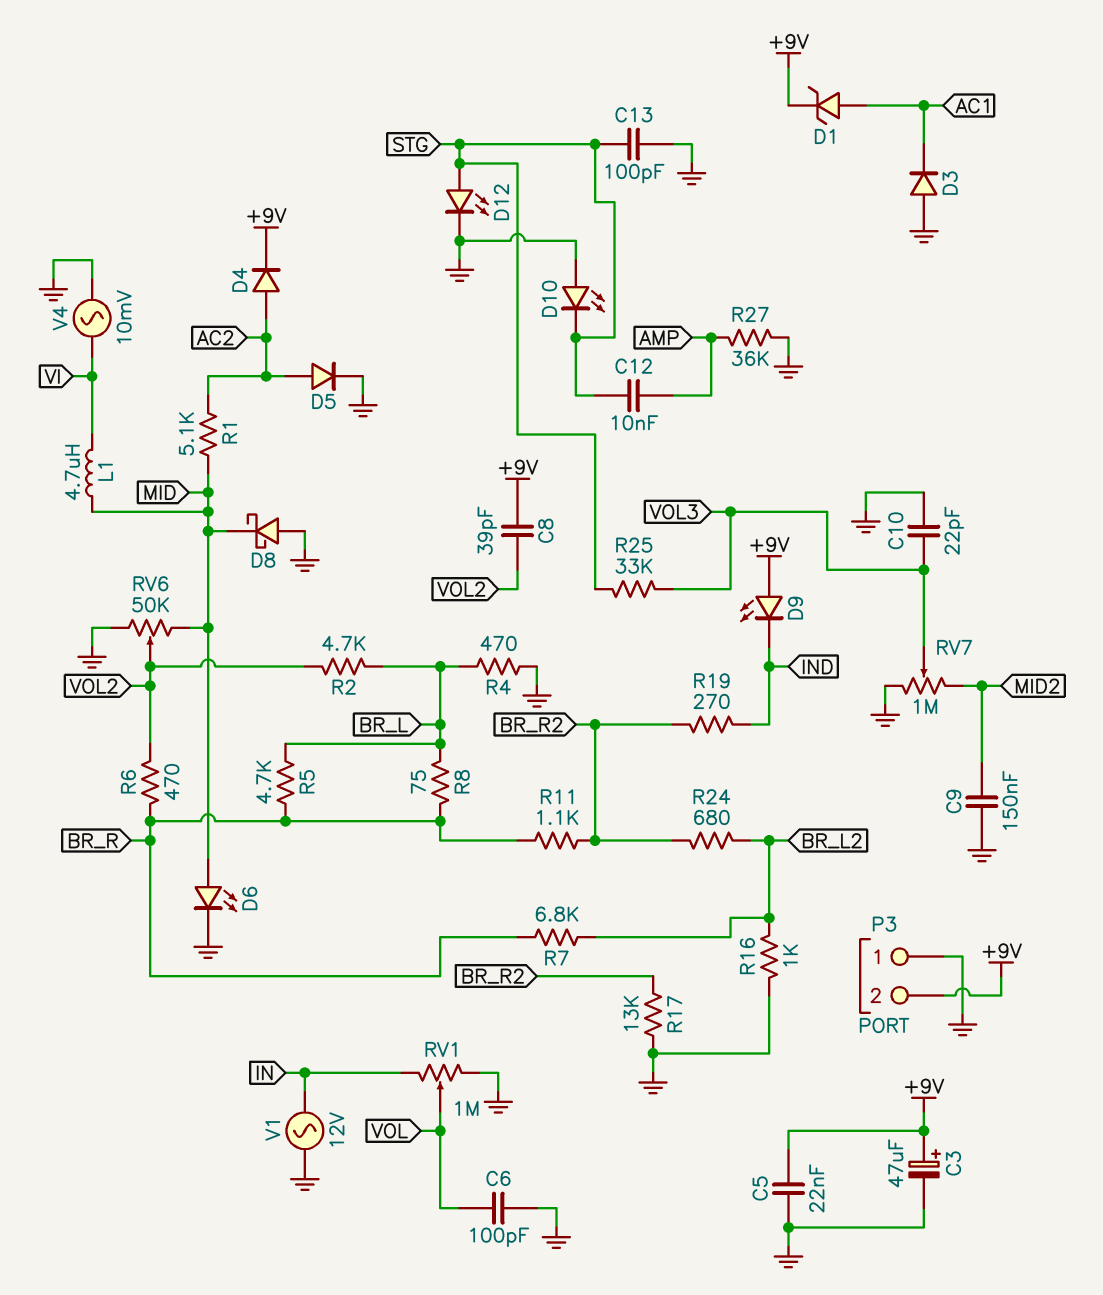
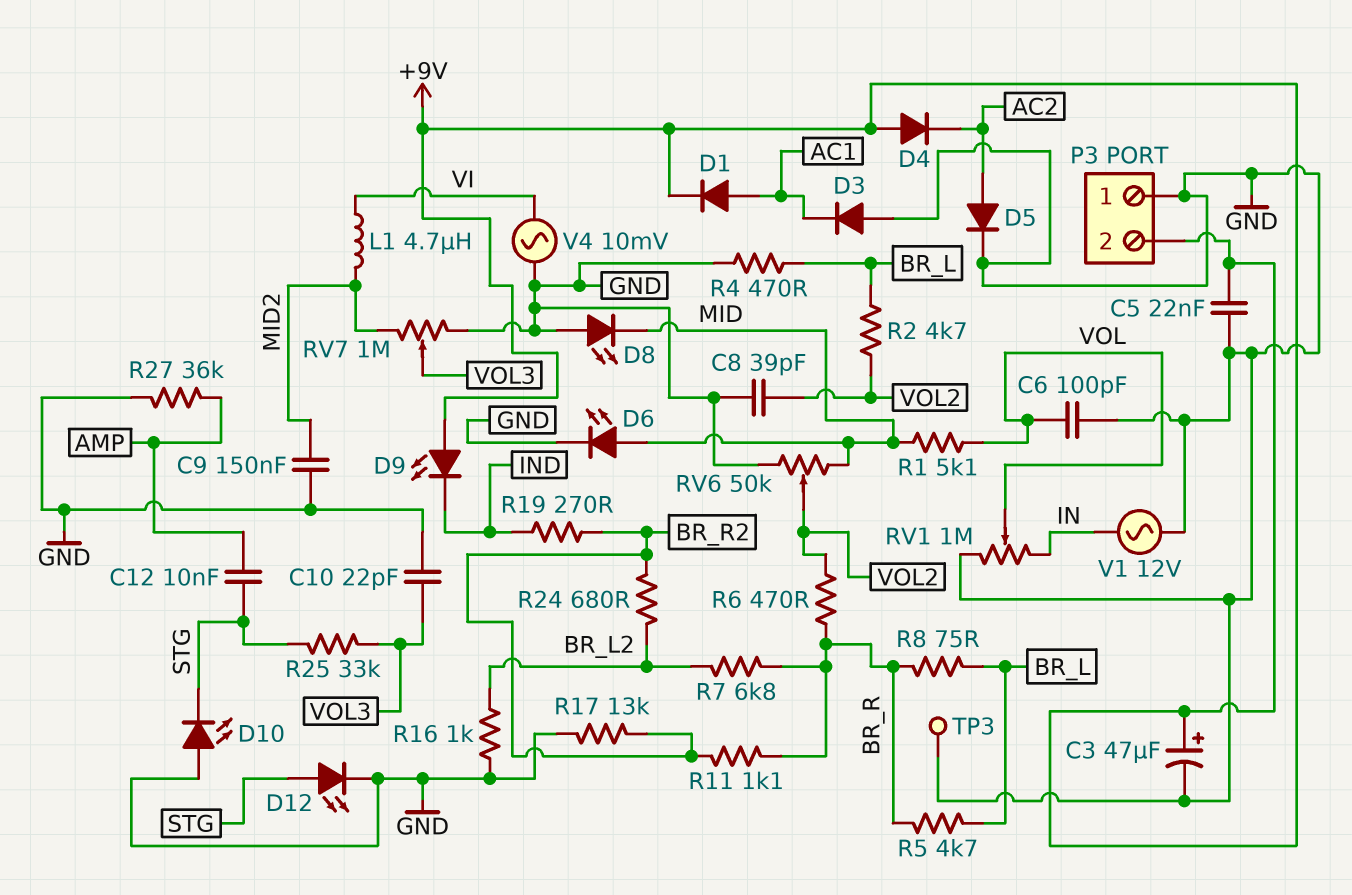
C8: 39pF (+9V, VOL2) -> 39pF (GND, VOL2)
C13: 100pF (GND, STG) -> none
D1: zener (A AC1, K +9V) -> diode (A AC1, K +9V)
D4: diode (A AC2, K +9V) -> diode (A +9V, K AC2)
D8: schottky (A GND, K MID) -> LED (A GND, K MID)
L1: 4.7uH (MID, VI) -> 4.7uH (MID2, VI)
R1: 5.1k (AC2, MID) -> 5.1k (MID, VOL)
TP3: none -> test point (GND)

